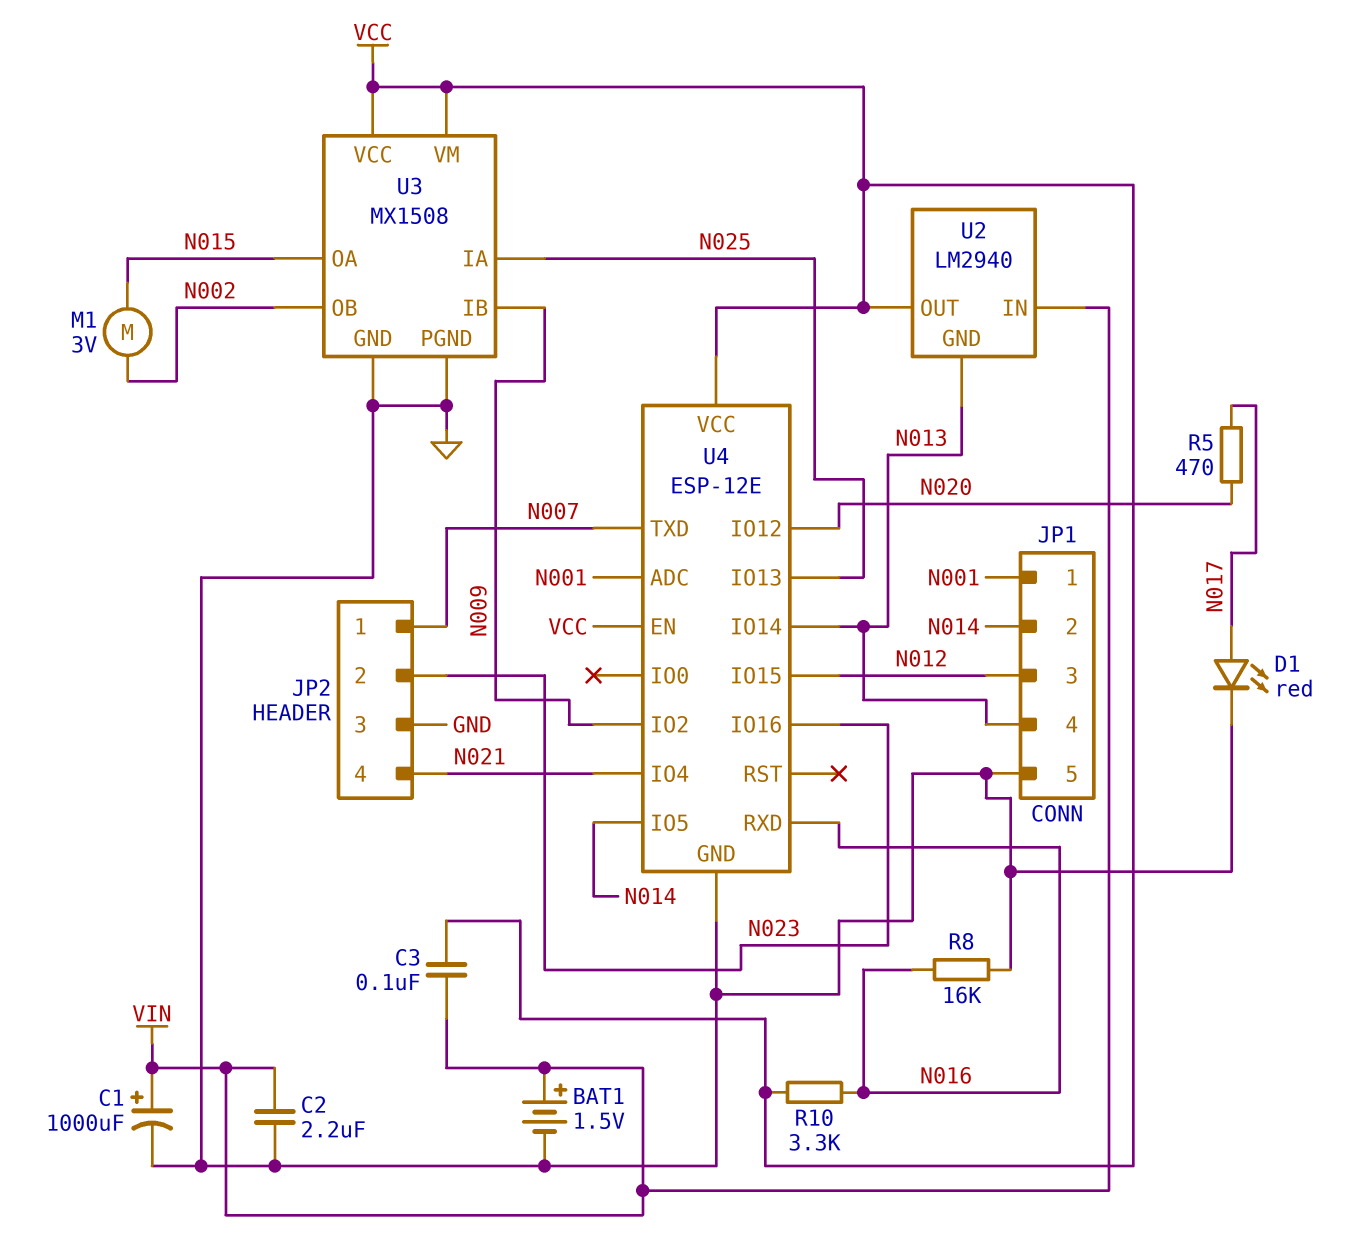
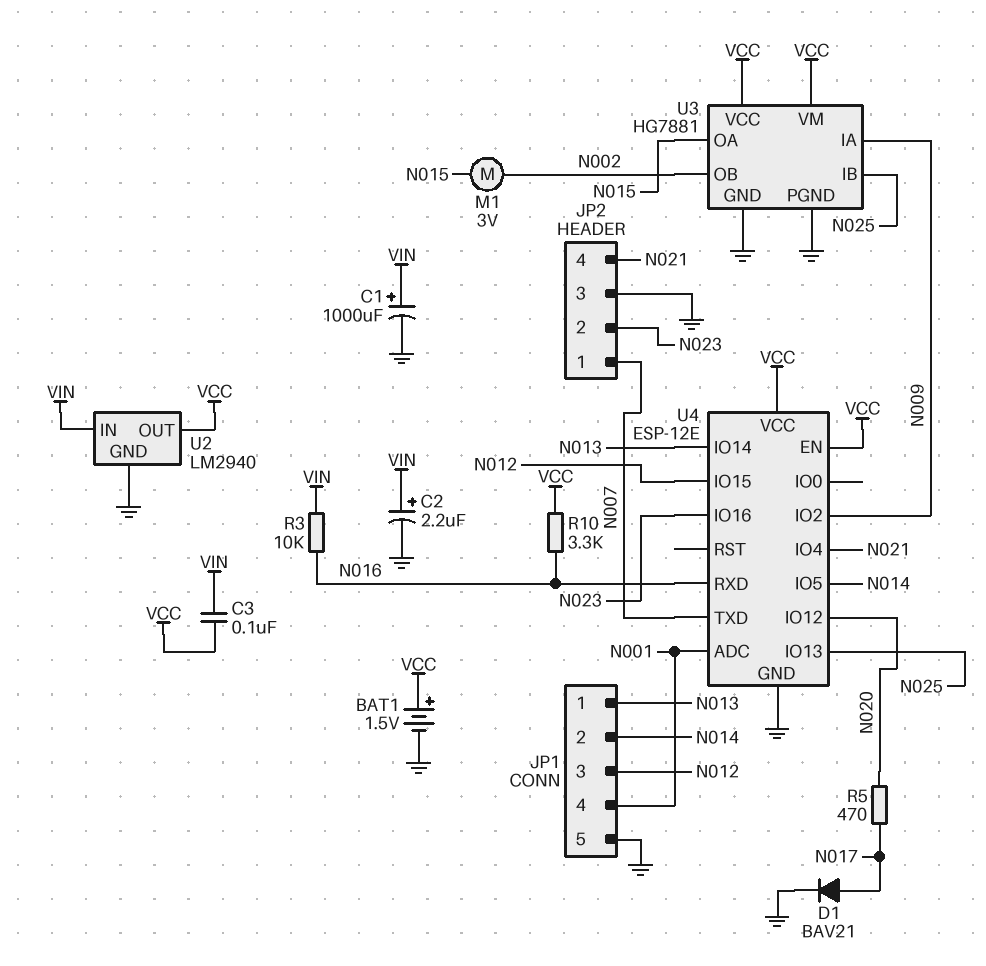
BAT1: 1.5V (plus VIN, minus GND) -> 1.5V (plus VCC, minus GND)
C2: 2.2uF (GND, VIN) -> 2.2uF (plus VIN, minus GND)
D1: LED red (A N017, K GND) -> diode BAV21 (A N017, K GND)
JP1 pin 1: N001 -> N013
JP1 pin 4: N013 -> N001
R3: none -> 10k (N016, VIN)
R8: 16k (GND, N016) -> none
U2 pin GND: N013 -> GND
U3: MX1508 -> HG7881
U3 pin IA: N025 -> N009
U3 pin IB: N009 -> N025

